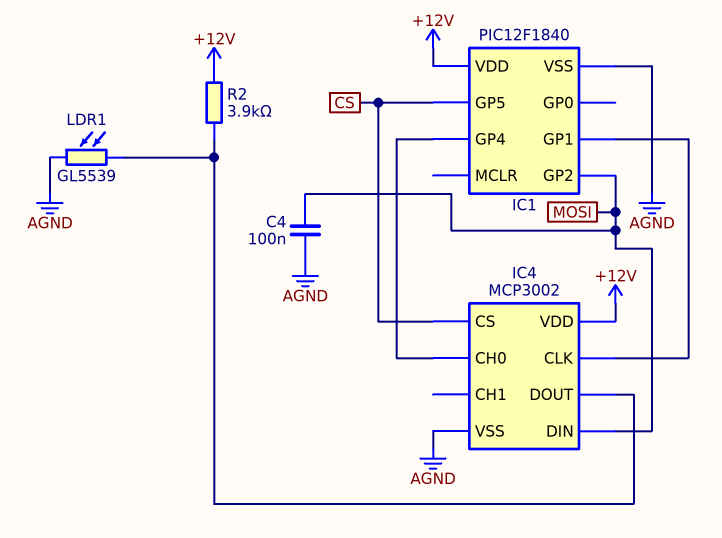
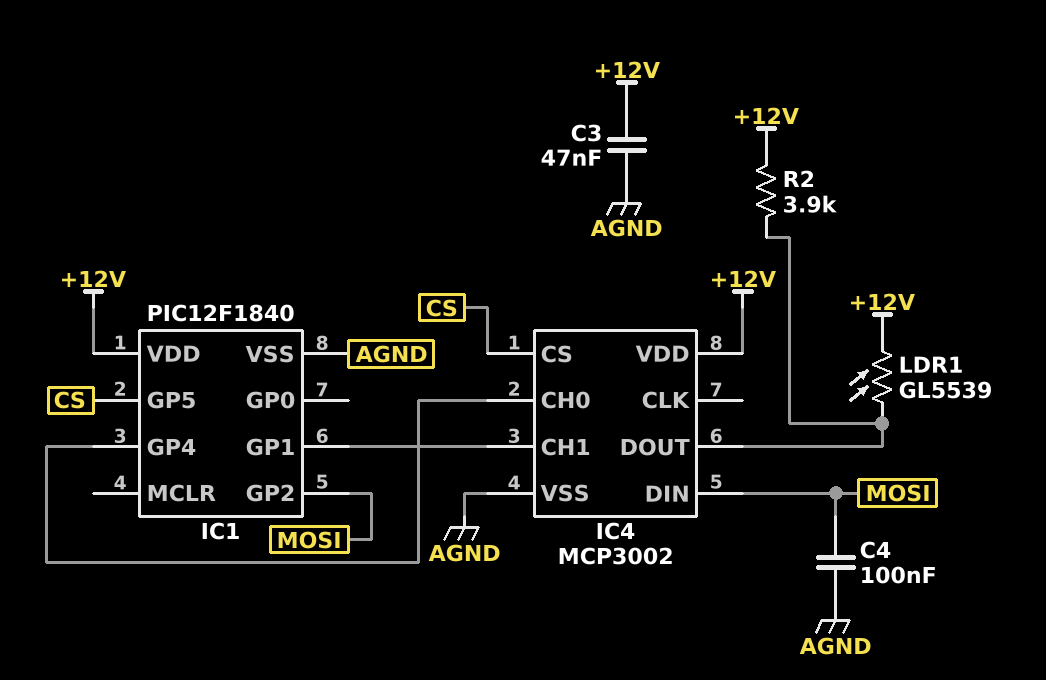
C3: none -> 47nF (+12V, AGND)
IC4 pin CH1: none -> IC1/GP1
IC4 pin CLK: IC1/GP1 -> none
LDR1: GL5539 (AGND, IC4/DOUT) -> GL5539 (+12V, IC4/DOUT)

